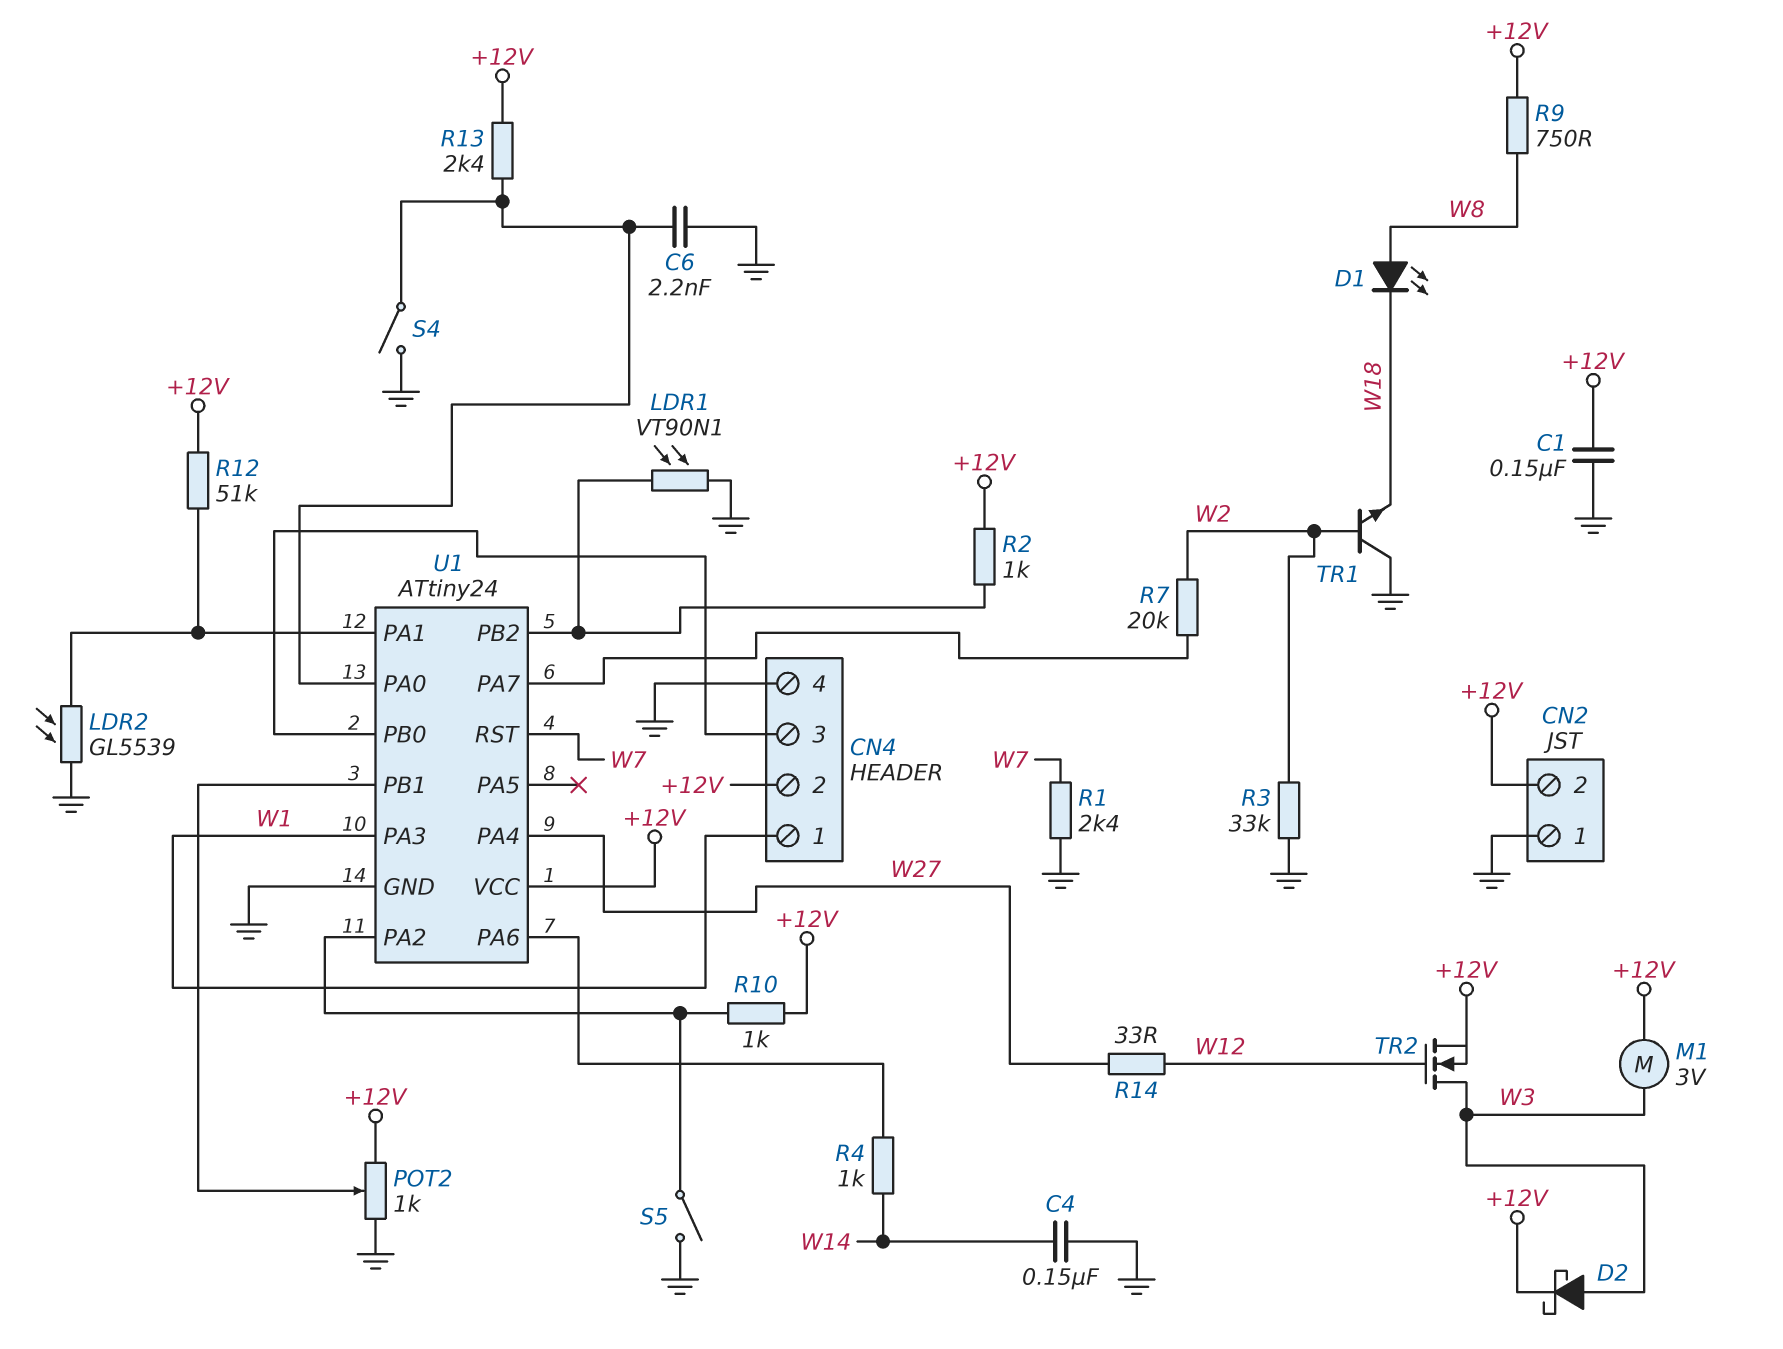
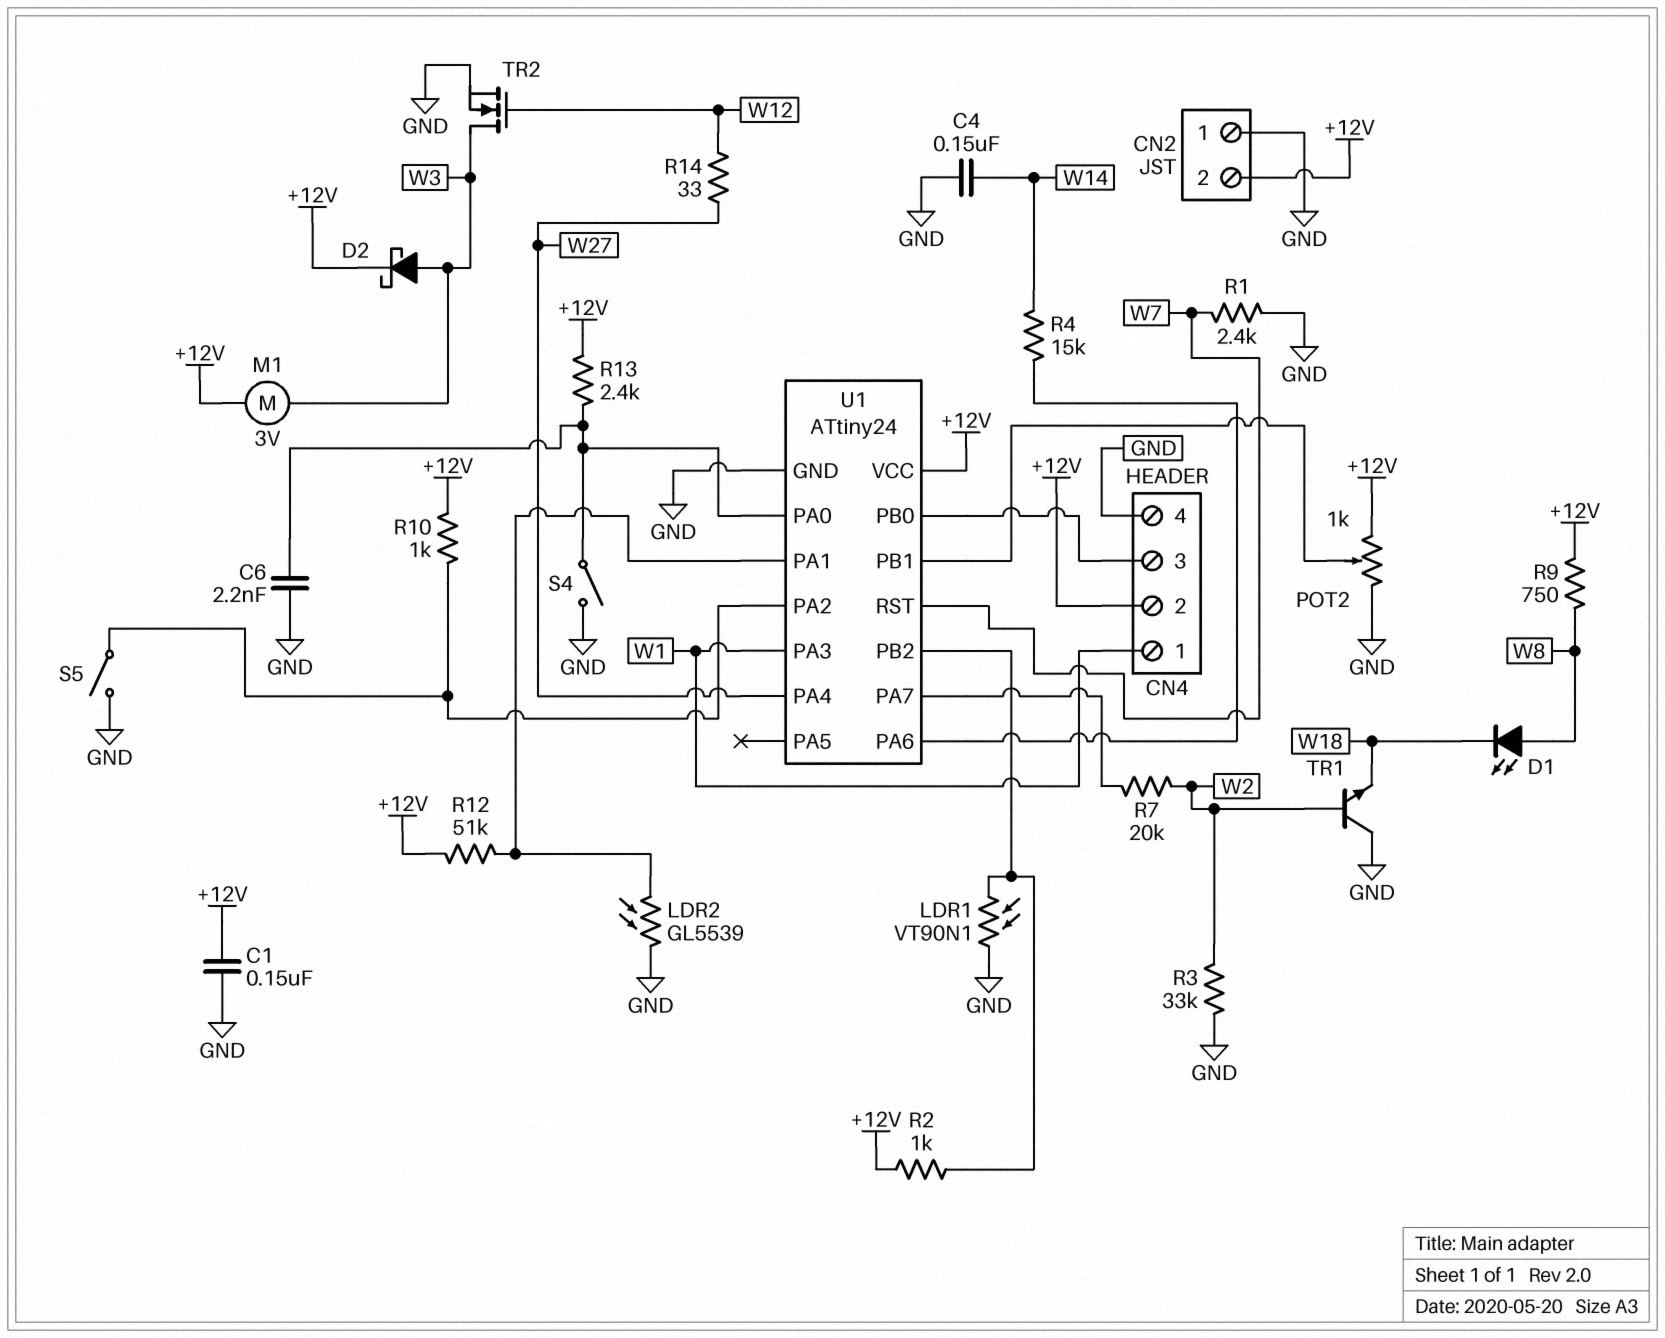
R4: 1k (U1/PA6, W14) -> 15k (U1/PA6, W14)
TR2: NMOS (G W12, D W3, S +12V) -> NMOS (G W12, D W3, S GND)

